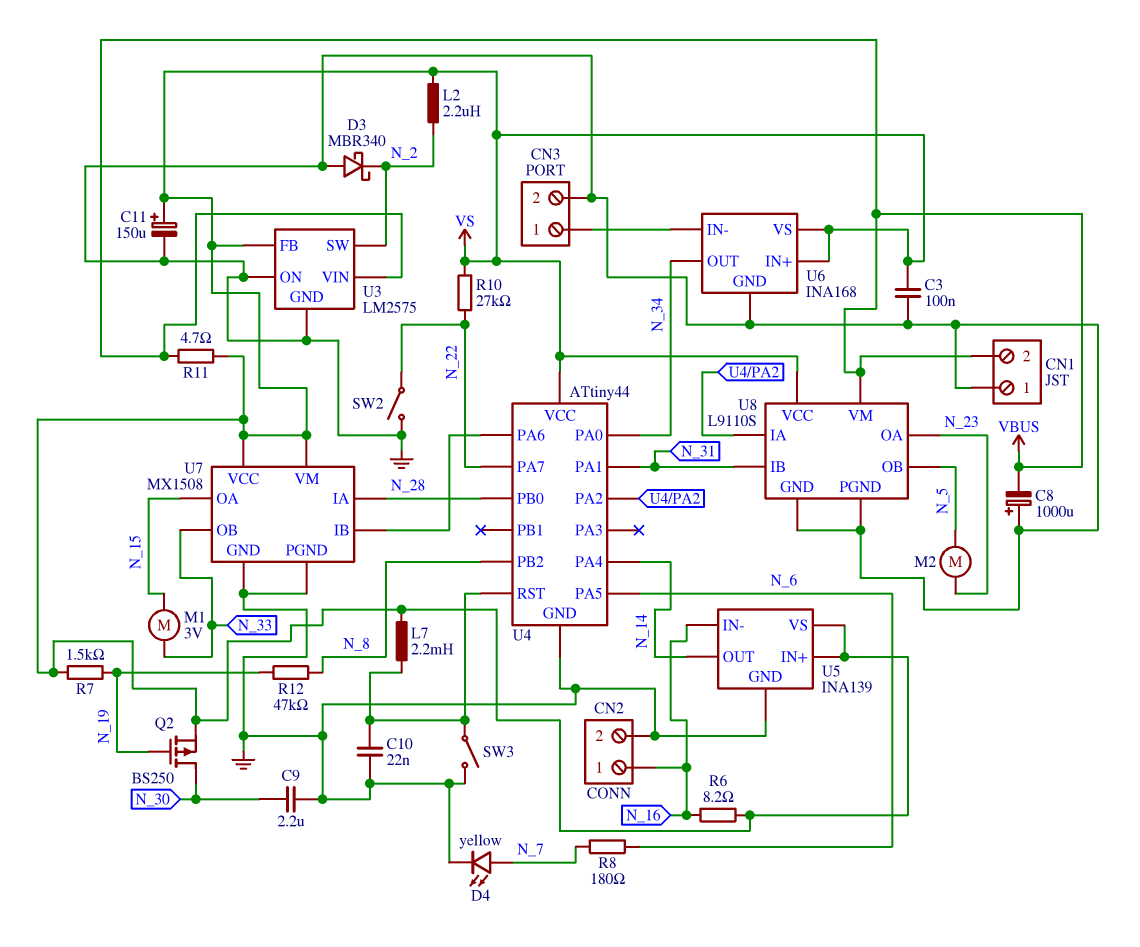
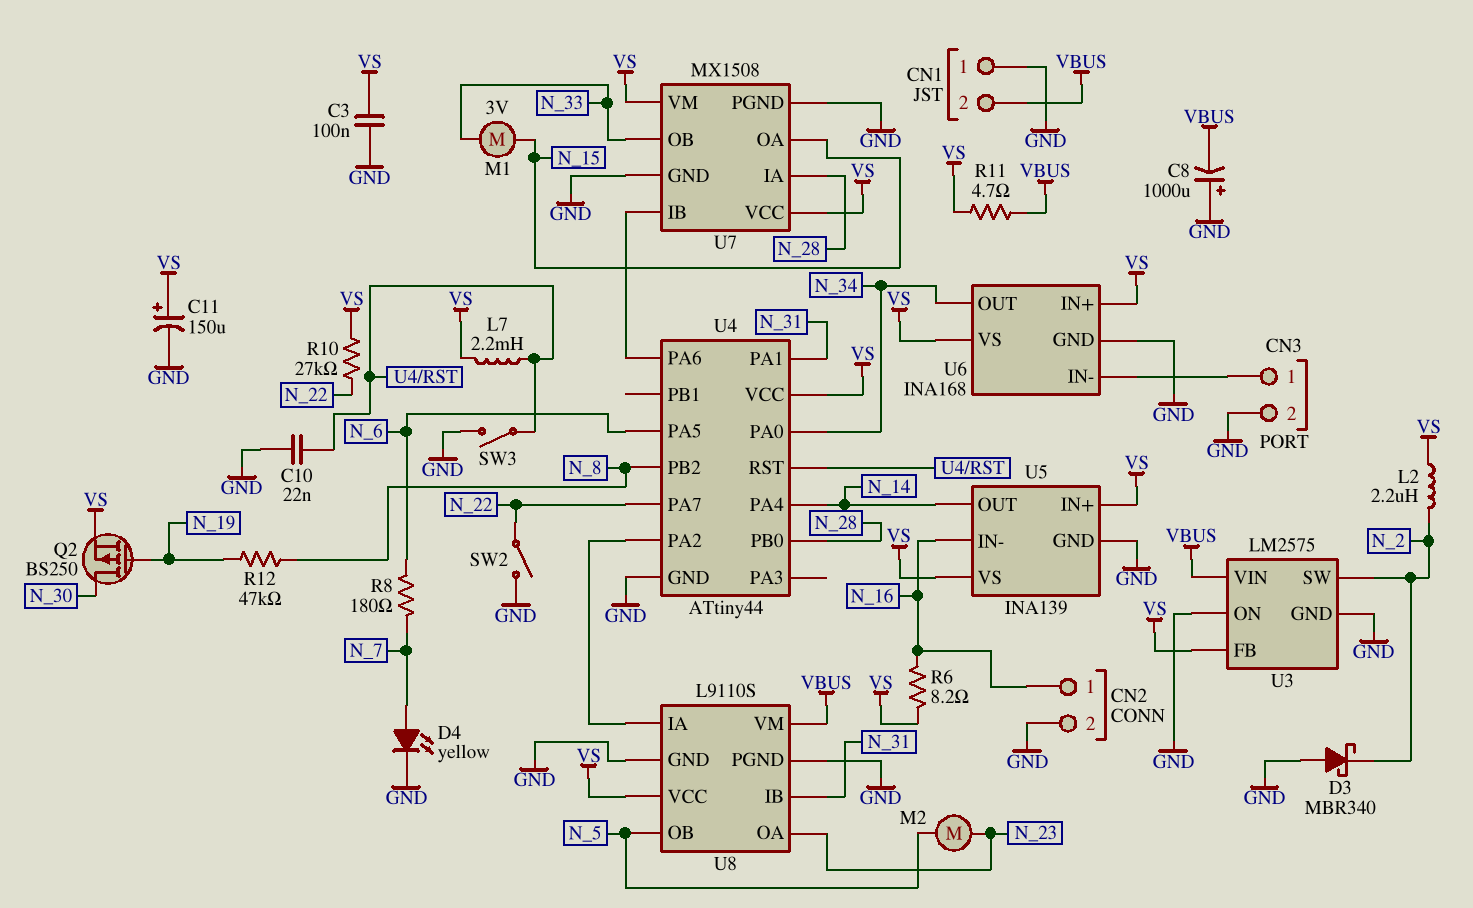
C9: 2.2uF (GND, N_30) -> none
R7: 1.5k (N_19, VS) -> none

